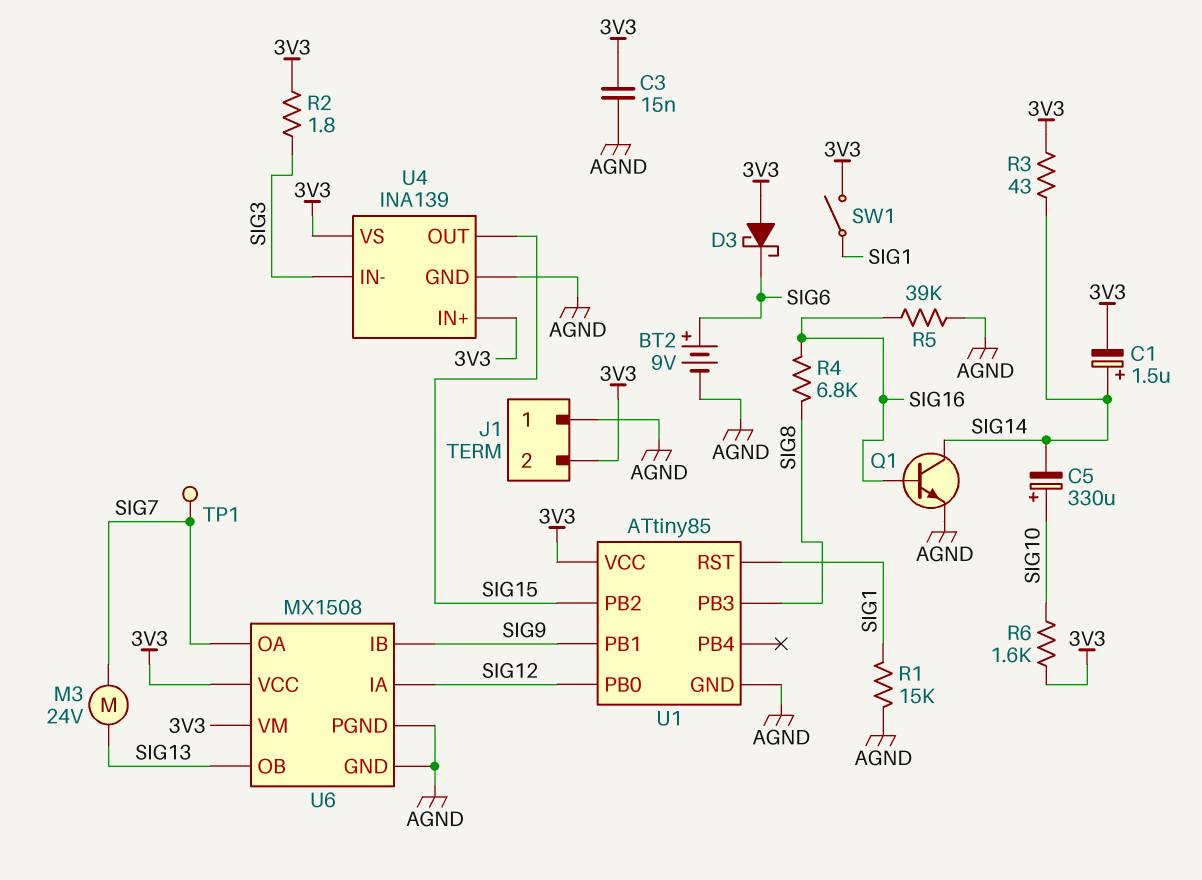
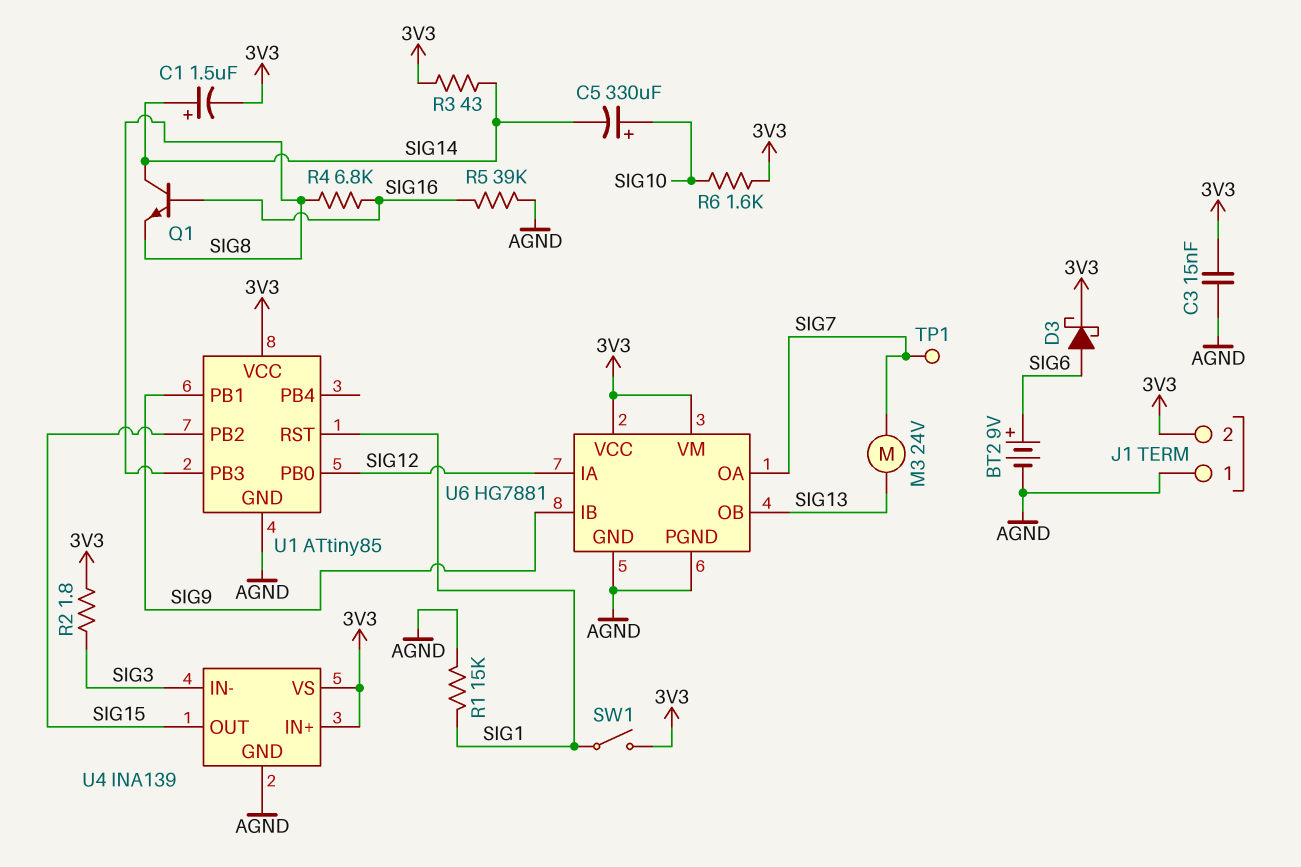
D3: schottky (A 3V3, K SIG6) -> schottky (A SIG6, K 3V3)
Q1: NPN (B SIG16, C SIG14, E AGND) -> NPN (B SIG16, C SIG14, E SIG8)
U6: MX1508 -> HG7881

